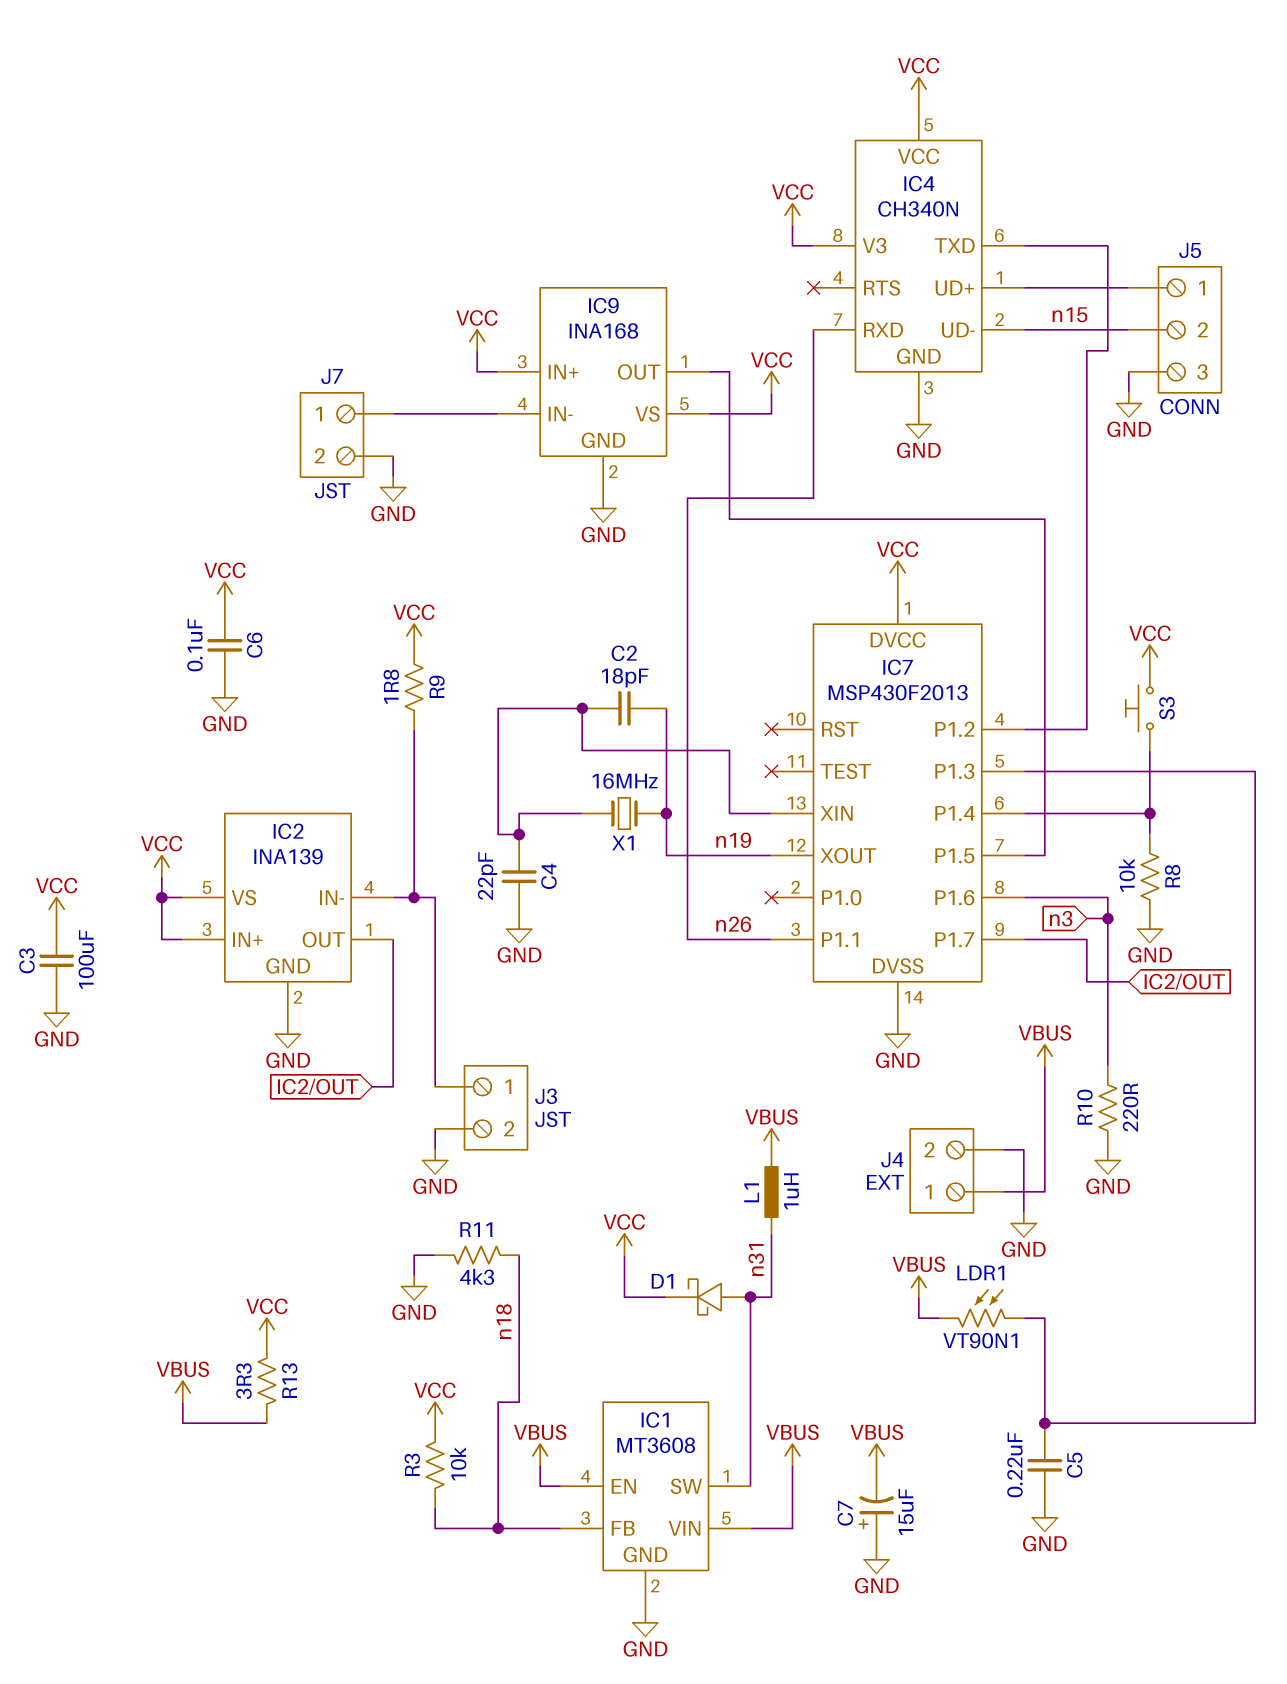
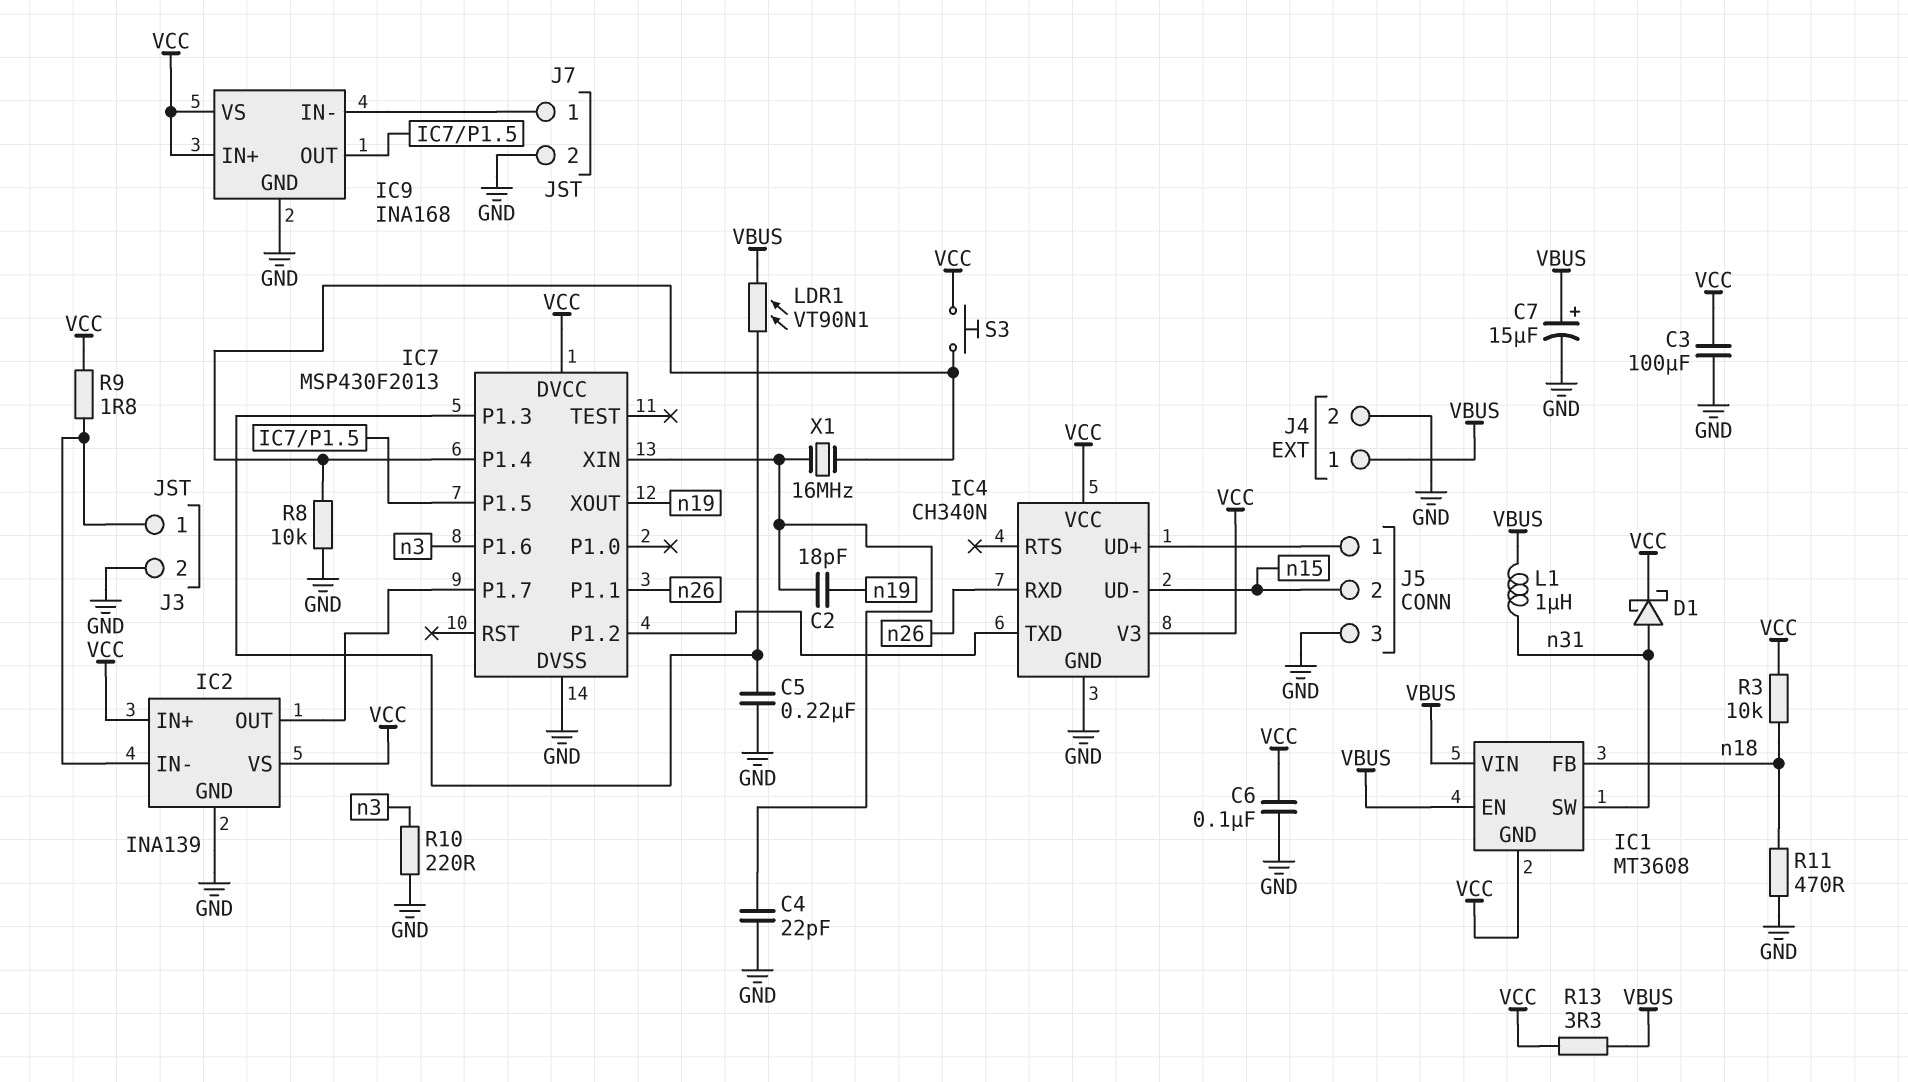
C7: 15uF (plus GND, minus VBUS) -> 15uF (plus VBUS, minus GND)
IC1 pin GND: GND -> VCC
R11: 4.3k (GND, n18) -> 470 (GND, n18)
X1: 16MHz (IC7/XIN, n19) -> 16MHz (IC7/P1.4, IC7/XIN)

